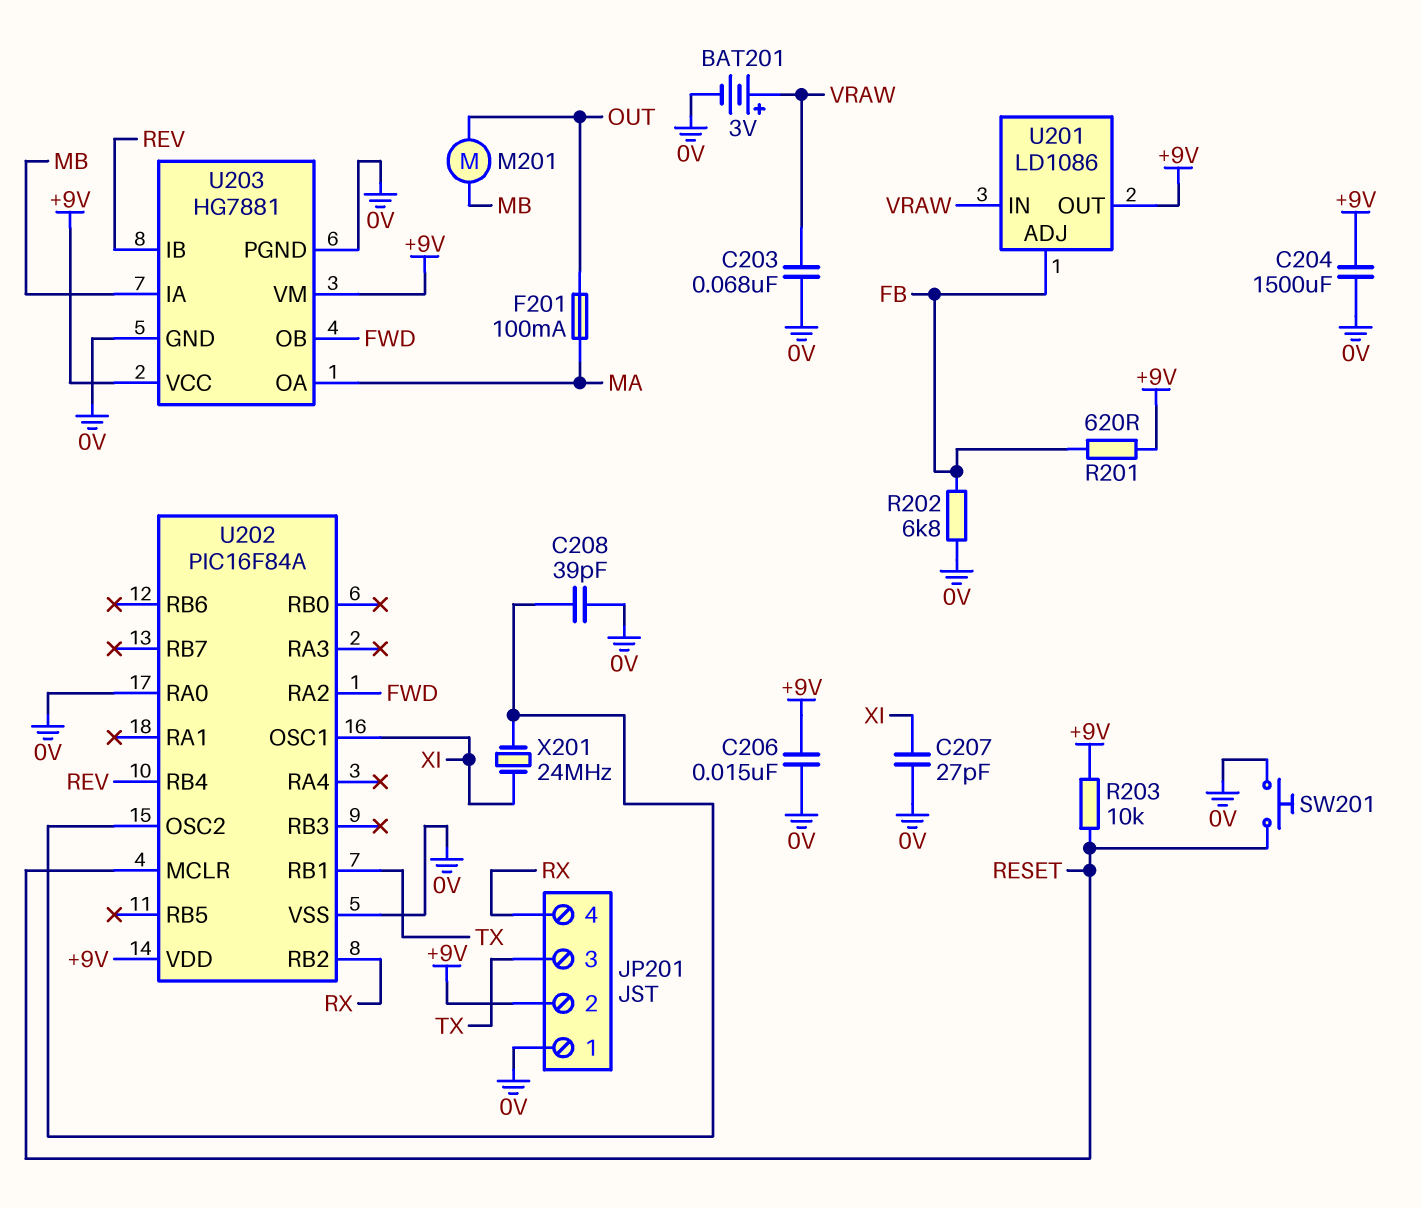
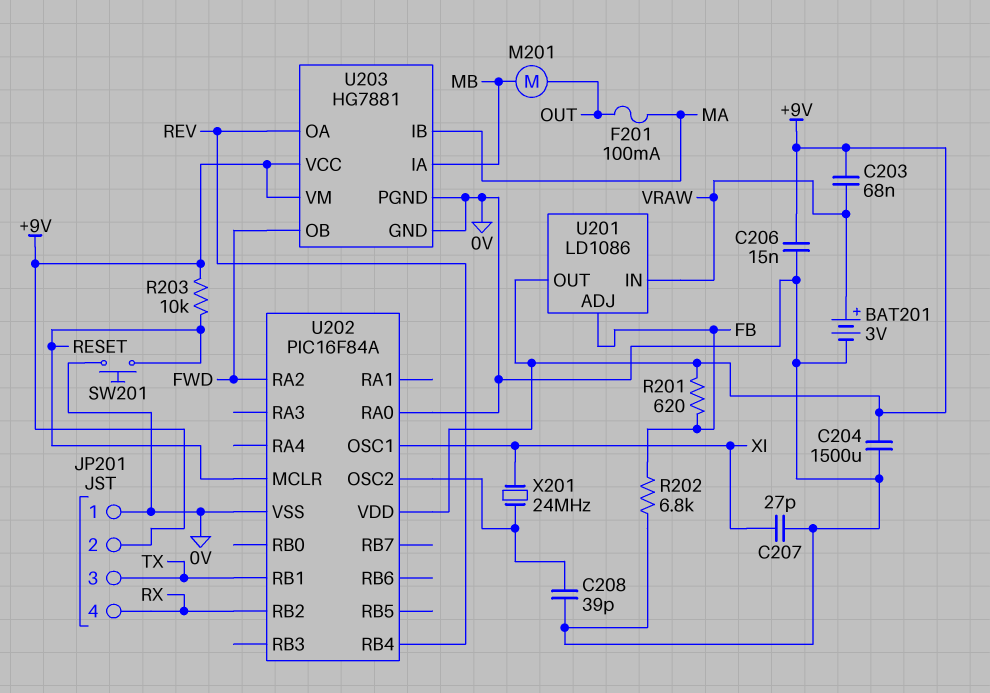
C203: 68nF (0V, VRAW) -> 68nF (+9V, VRAW)
U203 pin IB: REV -> MA
U203 pin OA: MA -> REV

